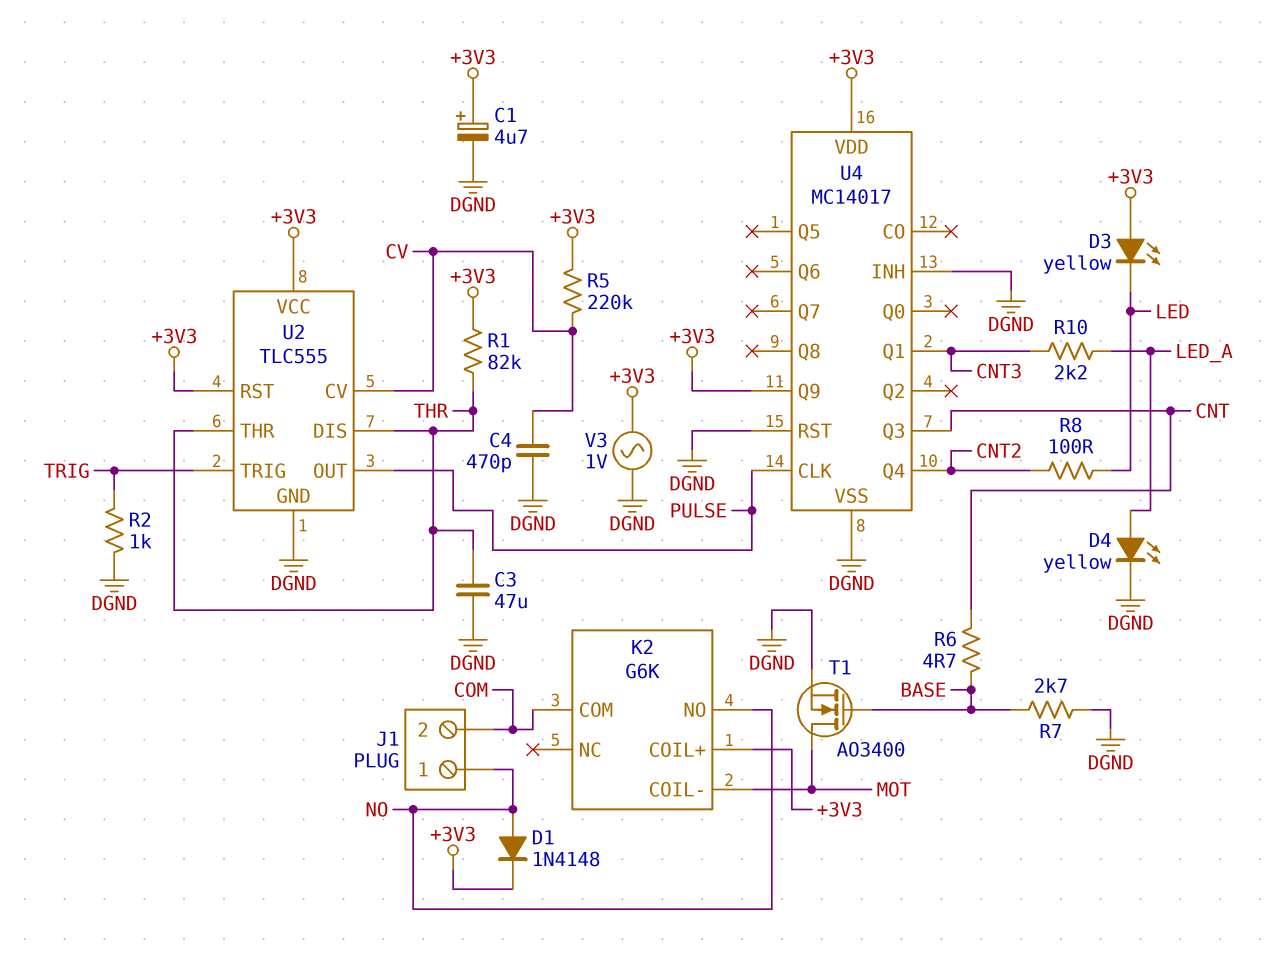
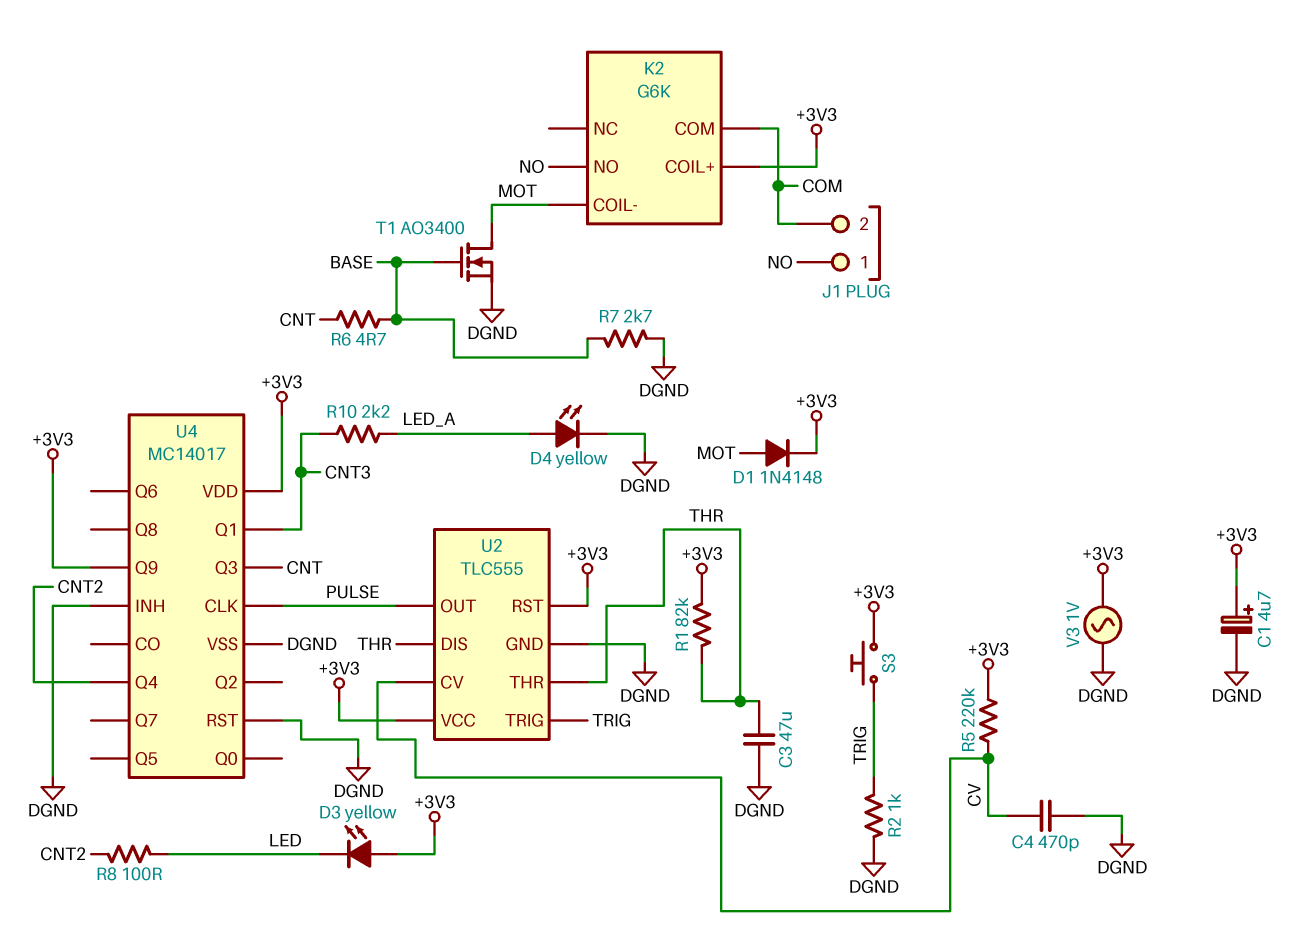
D1: diode 1N4148 (A NO, K +3V3) -> diode 1N4148 (A MOT, K +3V3)
S3: none -> button (+3V3, TRIG)

